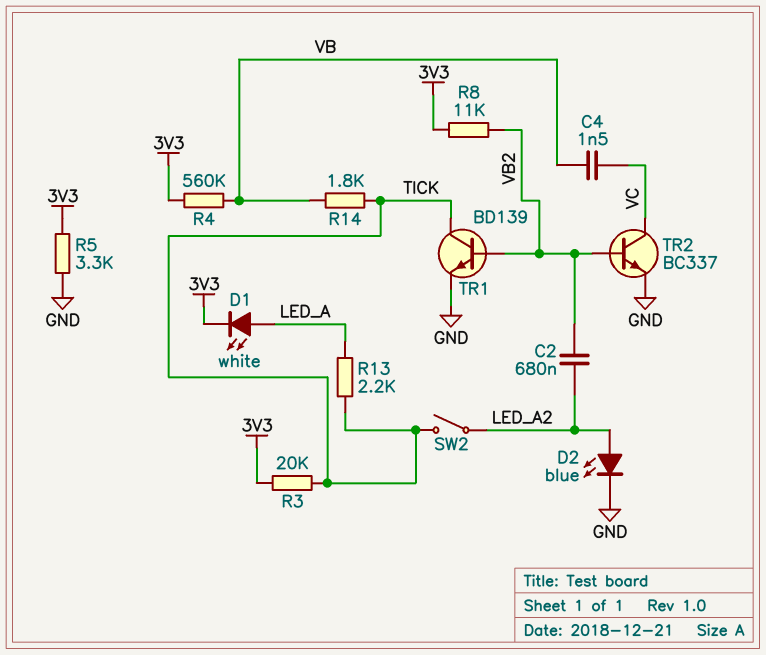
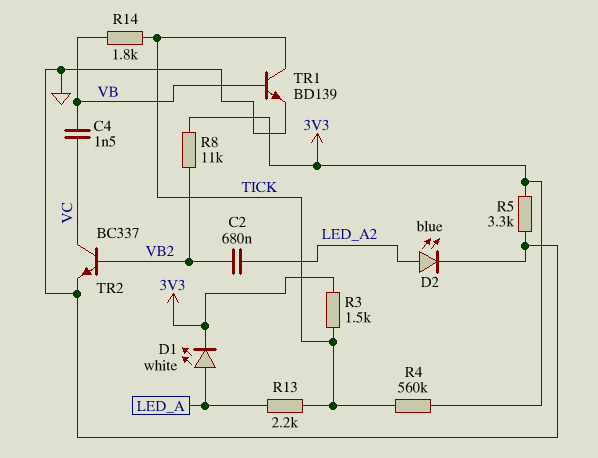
R3: 20k (3V3, TICK) -> 1.5k (3V3, TICK)
R4: 560k (3V3, VB) -> 560k (3V3, TICK)
SW2: switch (LED_A2, TICK) -> none
TR1: NPN BD139 (B VB2, C TICK, E GND) -> NPN BD139 (B VB, C TICK, E GND)

